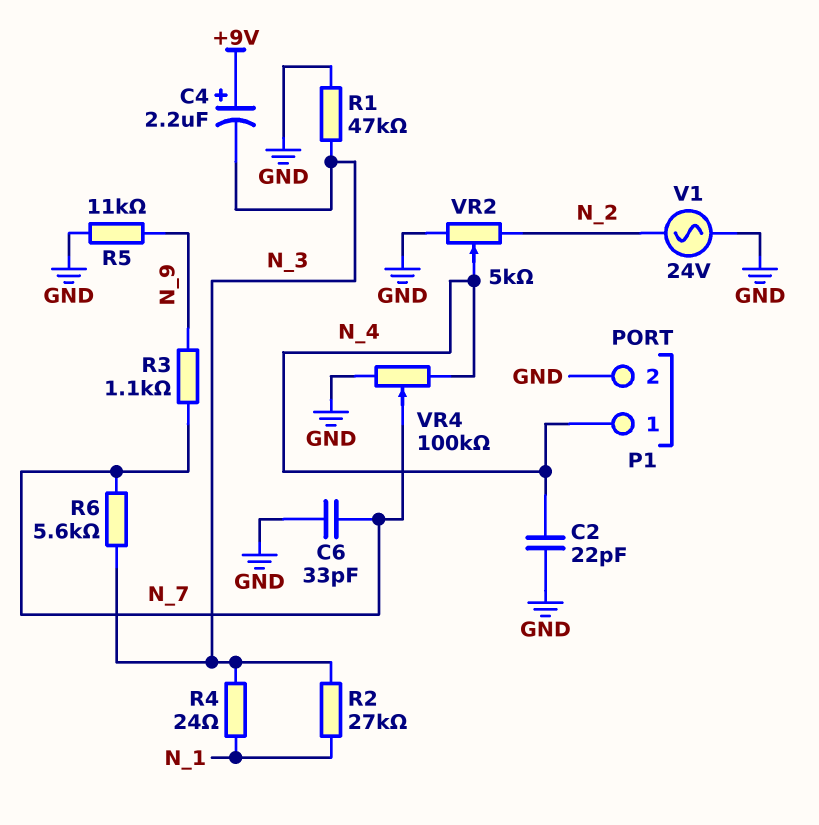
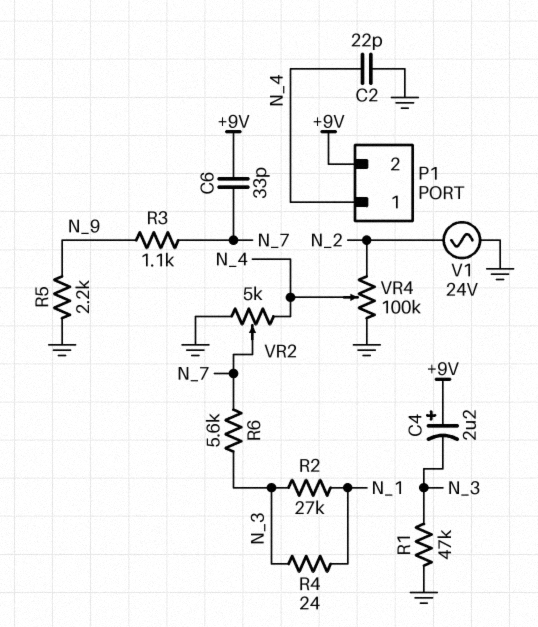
C6: 33pF (GND, N_7) -> 33pF (+9V, N_7)
P1 pin 2: GND -> +9V
R5: 11k (GND, N_9) -> 2.2k (GND, N_9)
VR2: 5k (GND, N_2, wiper N_4) -> 5k (GND, N_4, wiper N_7)
VR4: 100k (GND, N_4, wiper N_7) -> 100k (GND, N_2, wiper N_4)

